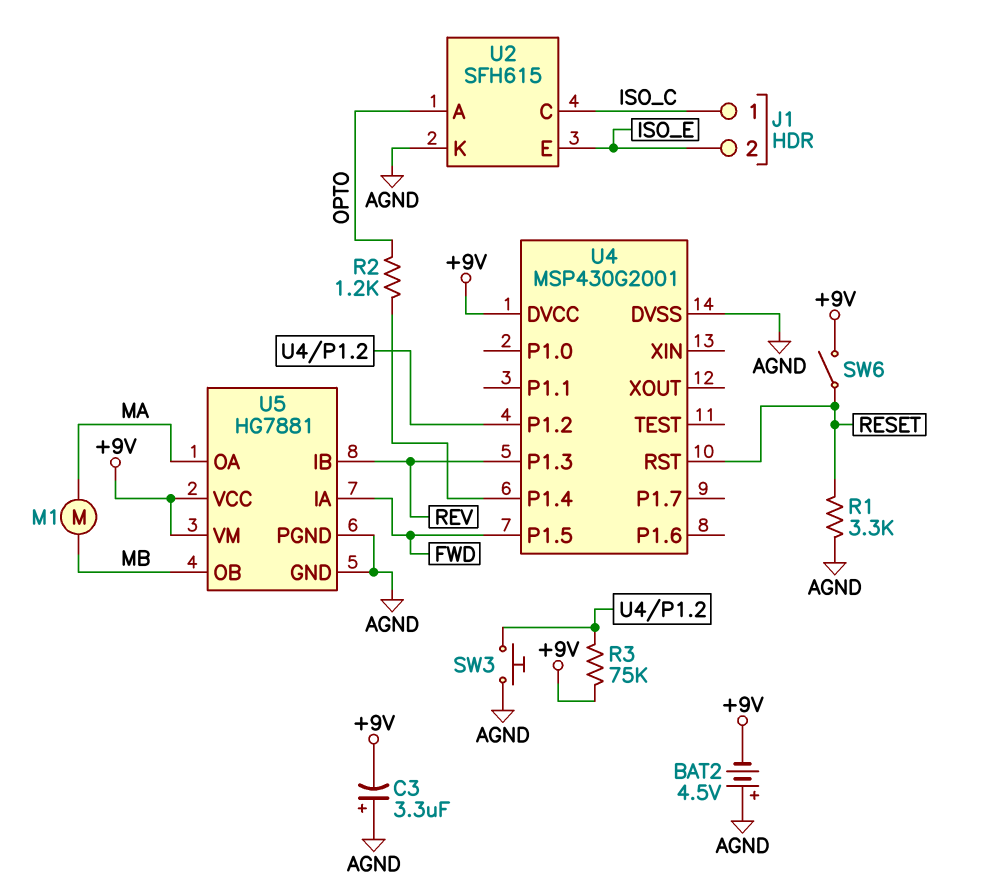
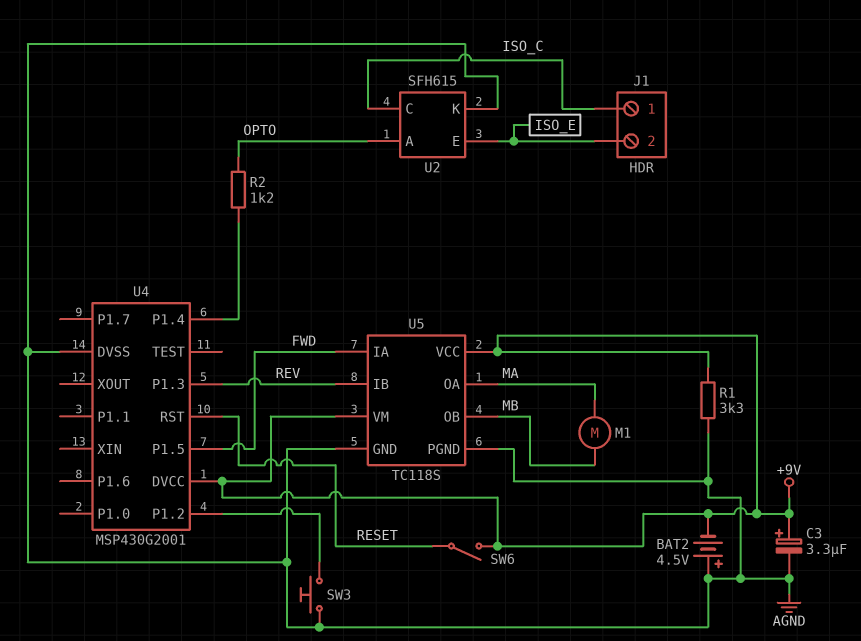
C3: 3.3uF (plus AGND, minus +9V) -> 3.3uF (plus +9V, minus AGND)
R1: 3.3k (AGND, RESET) -> 3.3k (+9V, AGND)
R3: 75k (+9V, U4/P1.2) -> none
U5: HG7881 -> TC118S

